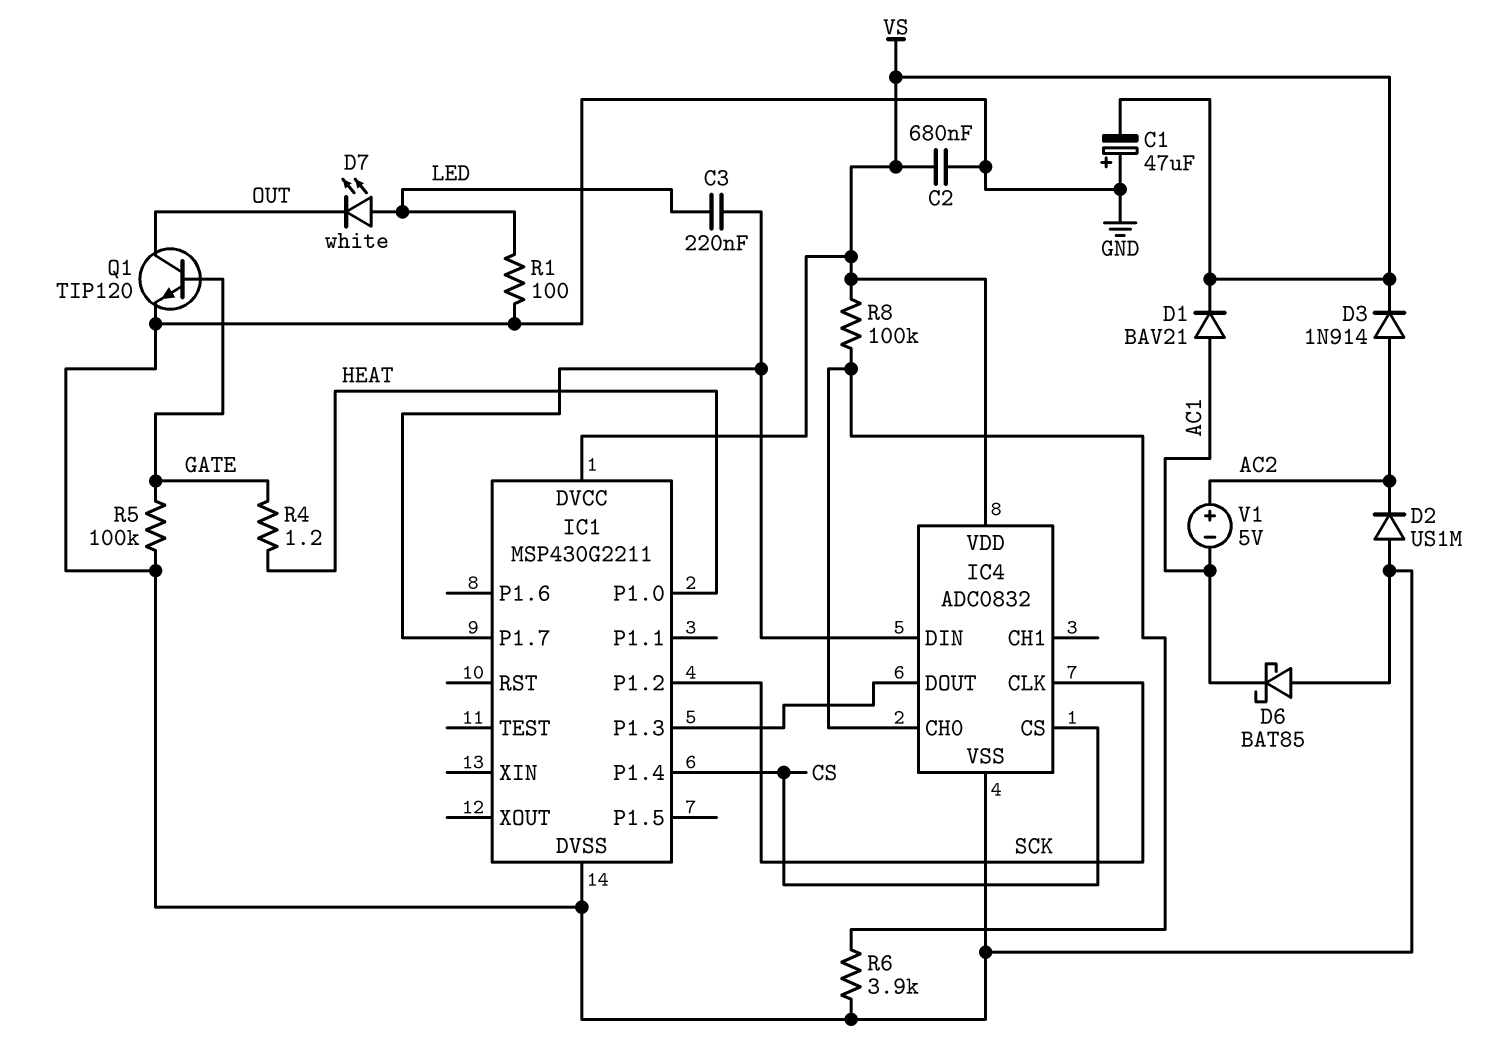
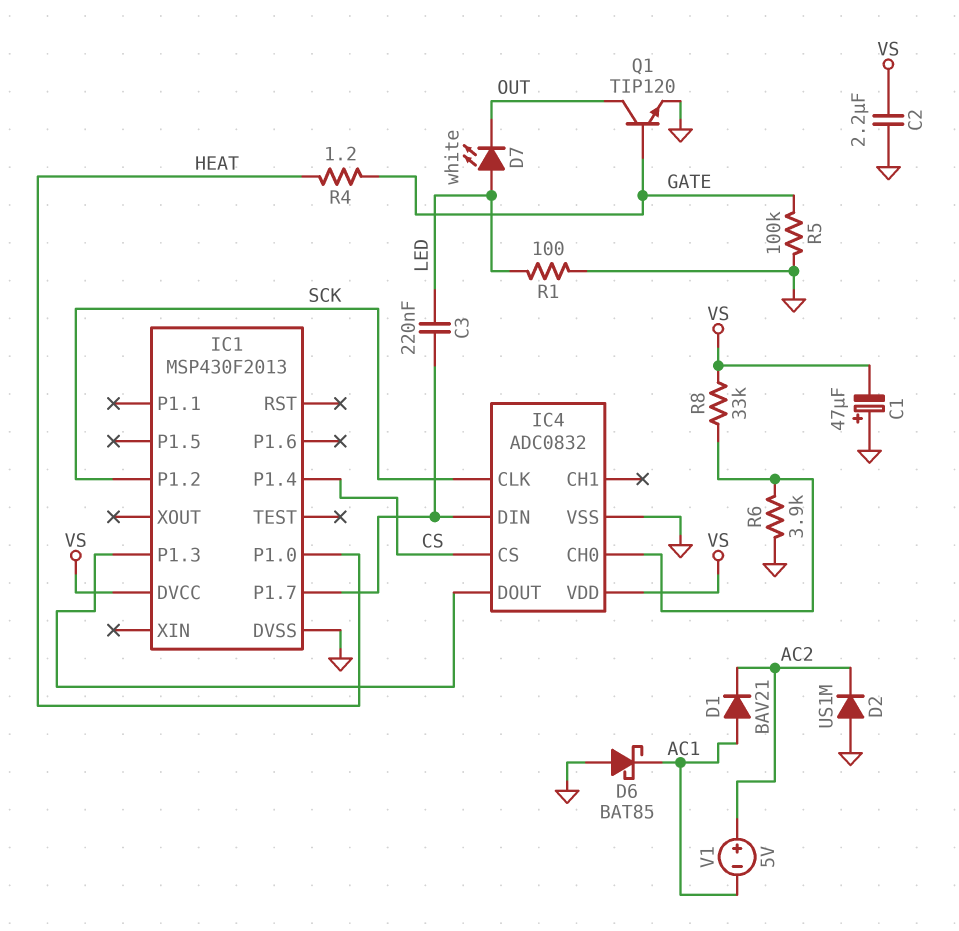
C2: 680nF (GND, VS) -> 2.2uF (GND, VS)
D1: diode BAV21 (A AC1, K VS) -> diode BAV21 (A AC1, K AC2)
D3: diode 1N914 (A AC2, K VS) -> none
IC1: MSP430G2211 -> MSP430F2013
R8: 100k (IC4/CH0, VS) -> 33k (IC4/CH0, VS)

